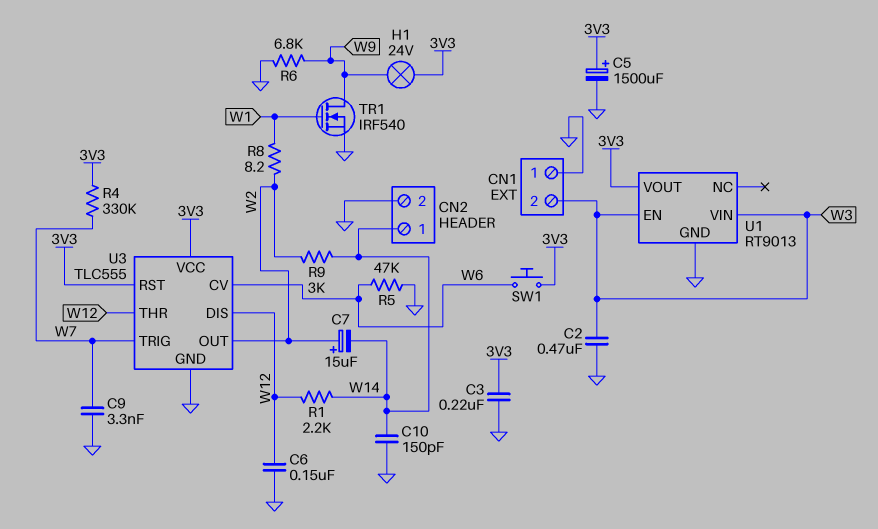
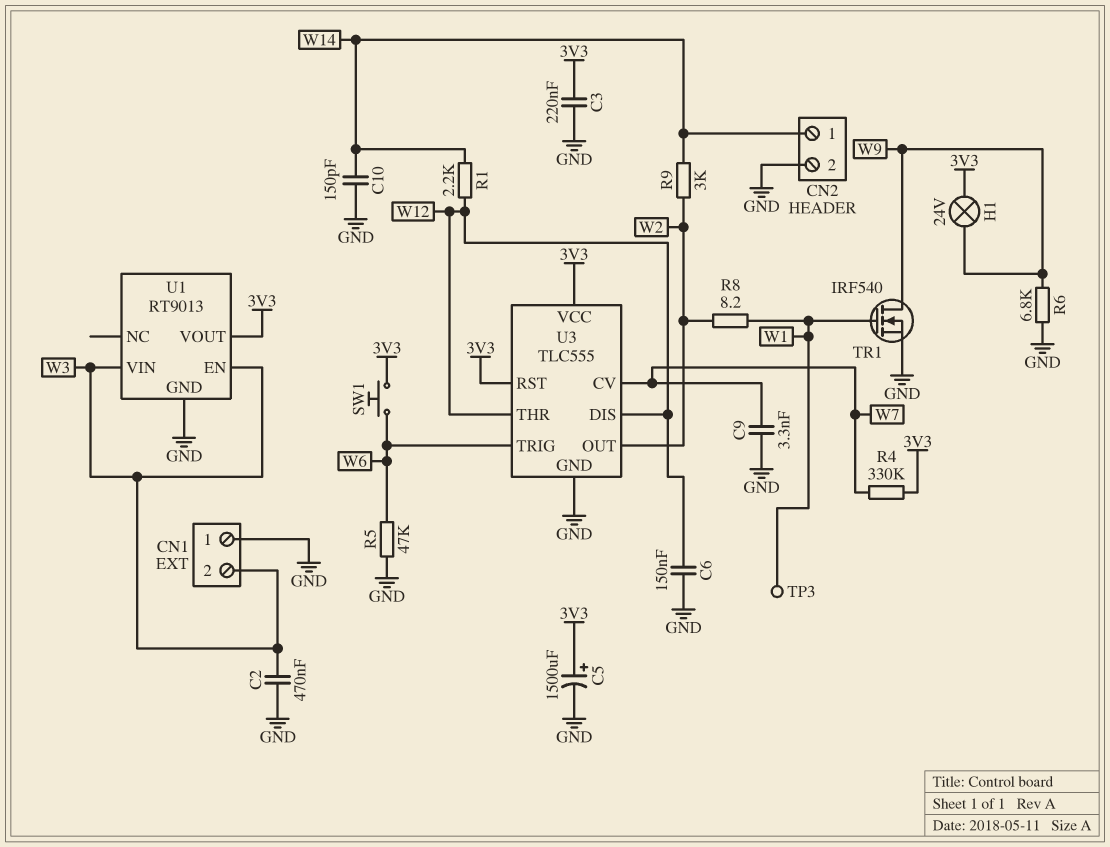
C7: 15uF (plus W2, minus W14) -> none
TP3: none -> test point (W1)
U3 pin CV: W6 -> W7
U3 pin TRIG: W7 -> W6

